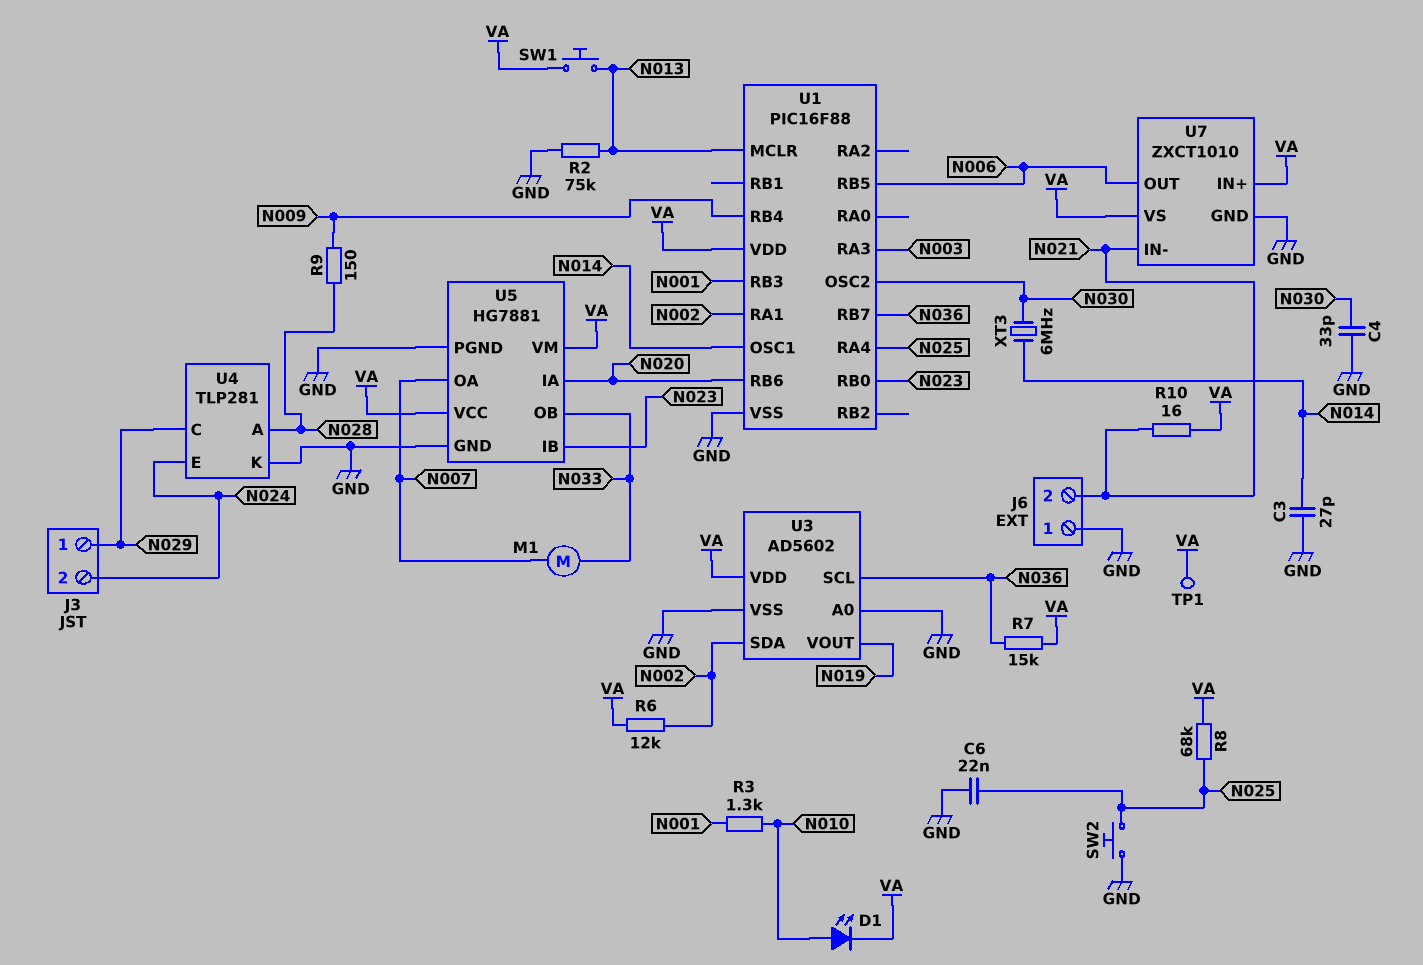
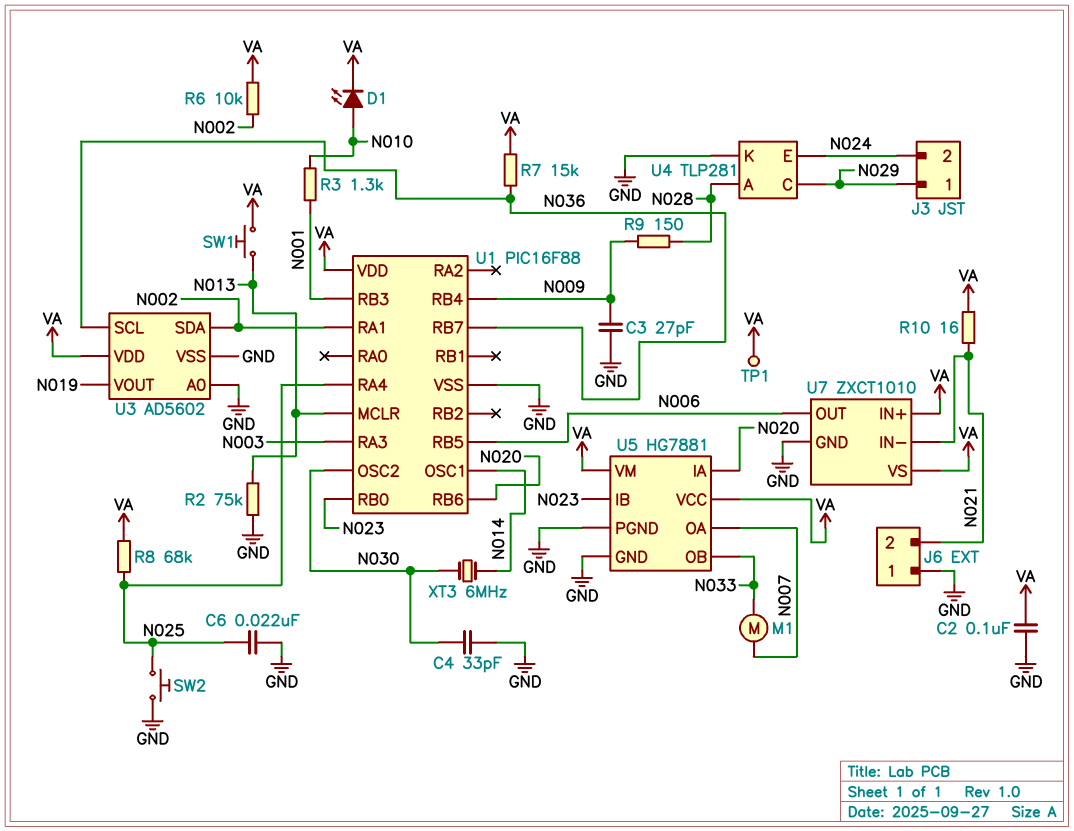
C2: none -> 100nF (GND, VA)
C3: 27pF (GND, N014) -> 27pF (GND, N009)
R6: 12k (N002, VA) -> 10k (N002, VA)

